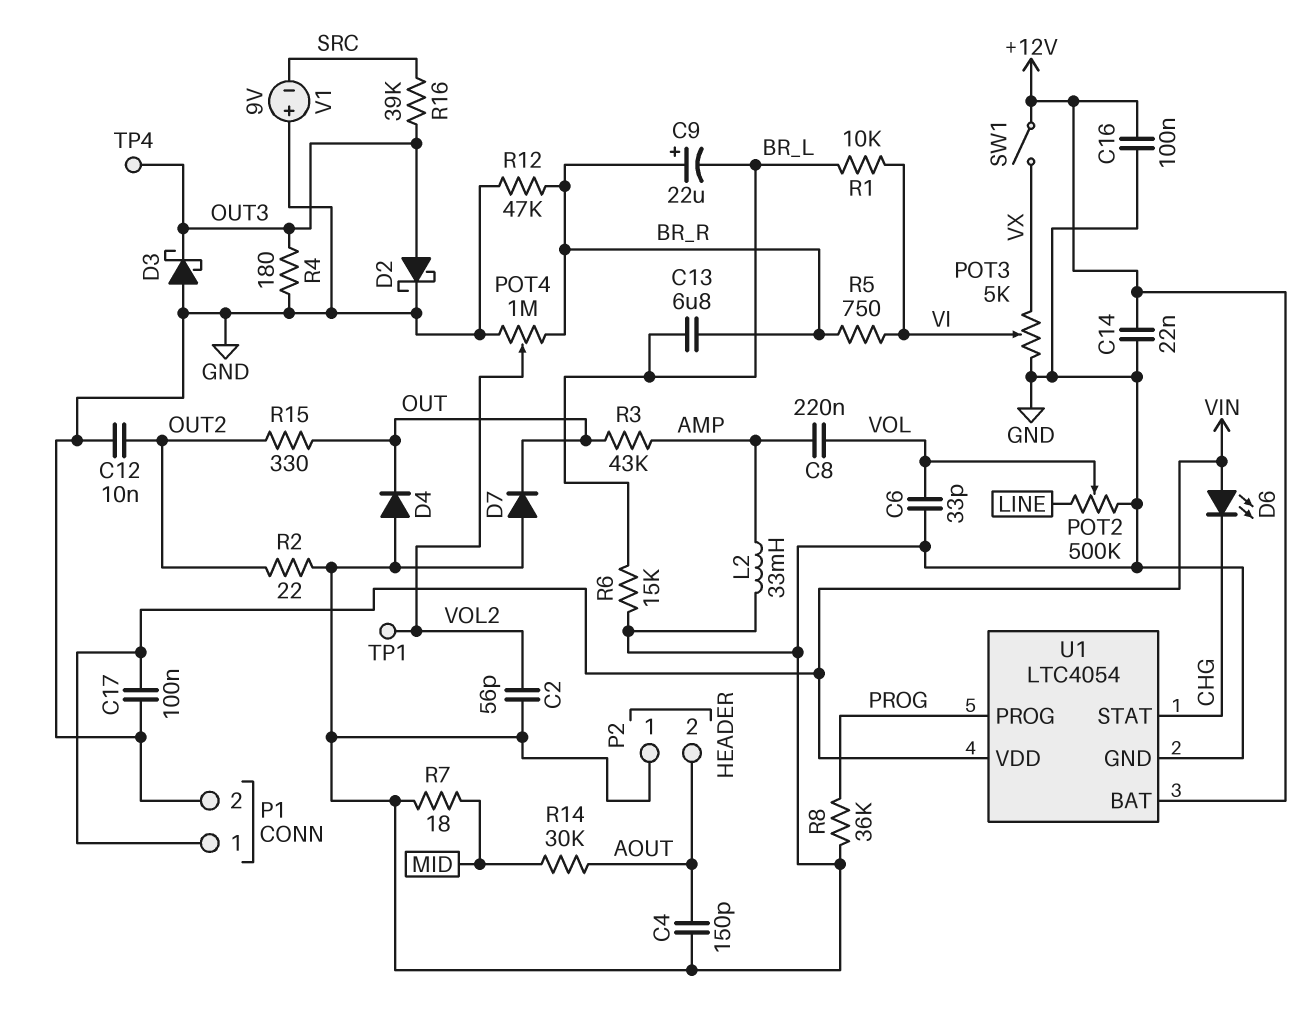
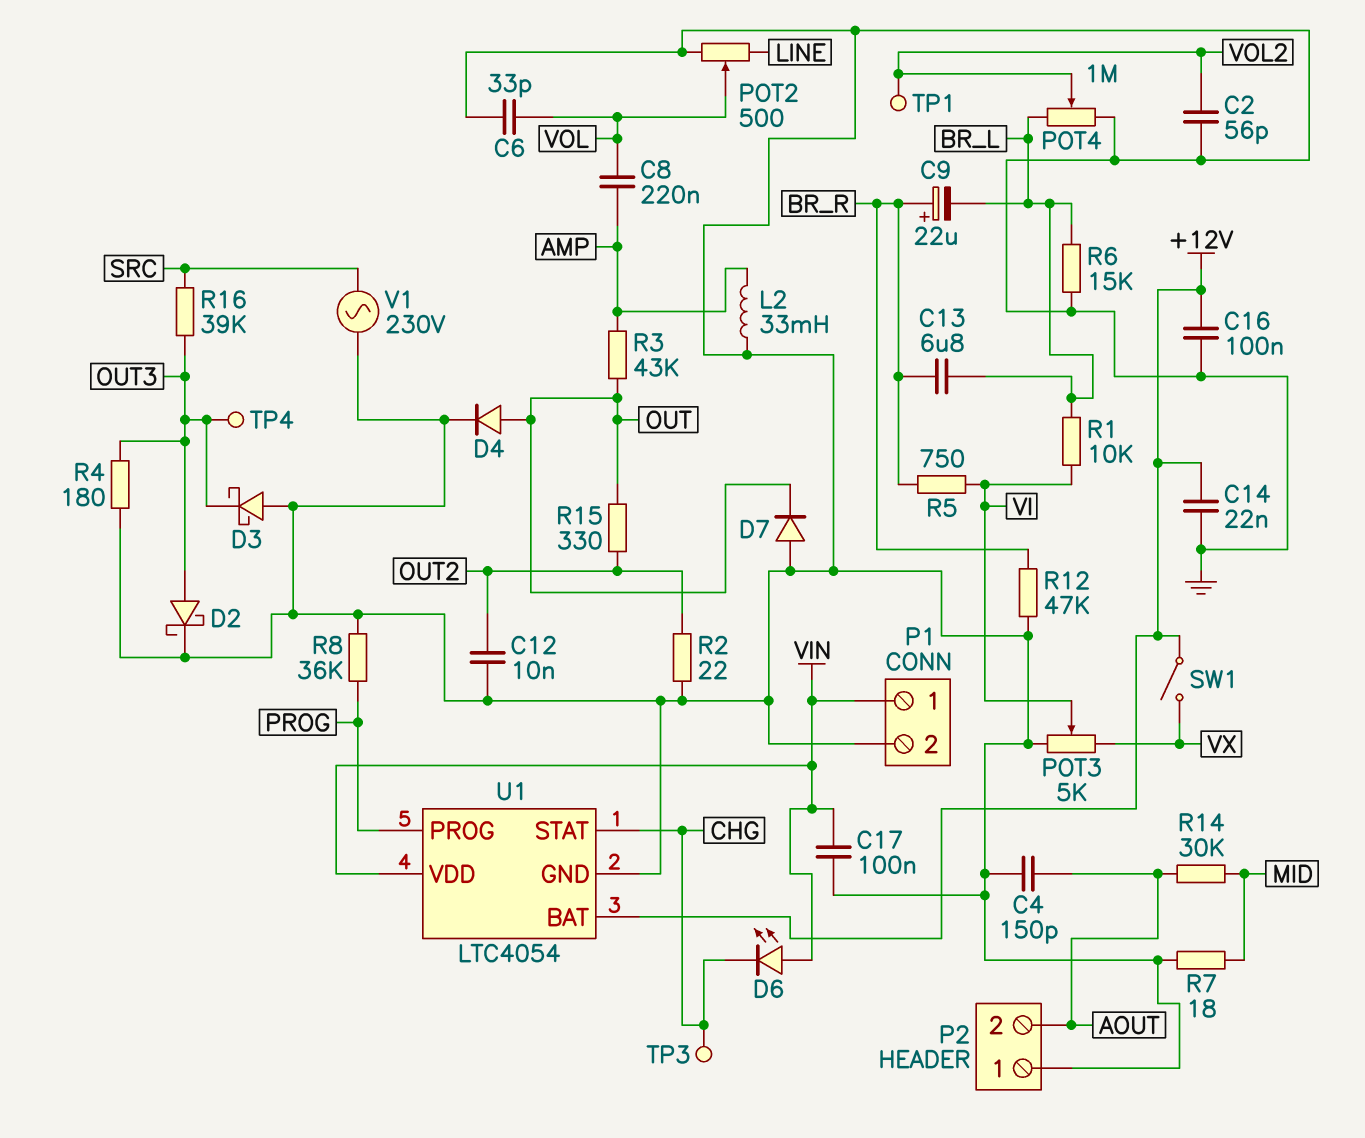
D4: diode (A GND, K OUT) -> diode (A OUT, K GND)
POT2: 500k (GND, LINE, wiper VOL) -> 500 (GND, LINE, wiper VOL)
POT4: 1M (BR_R, GND, wiper VOL2) -> 1M (BR_L, GND, wiper VOL2)
TP3: none -> test point (CHG)
V1: 9V (plus GND, minus SRC) -> AC 230V (GND, SRC)

